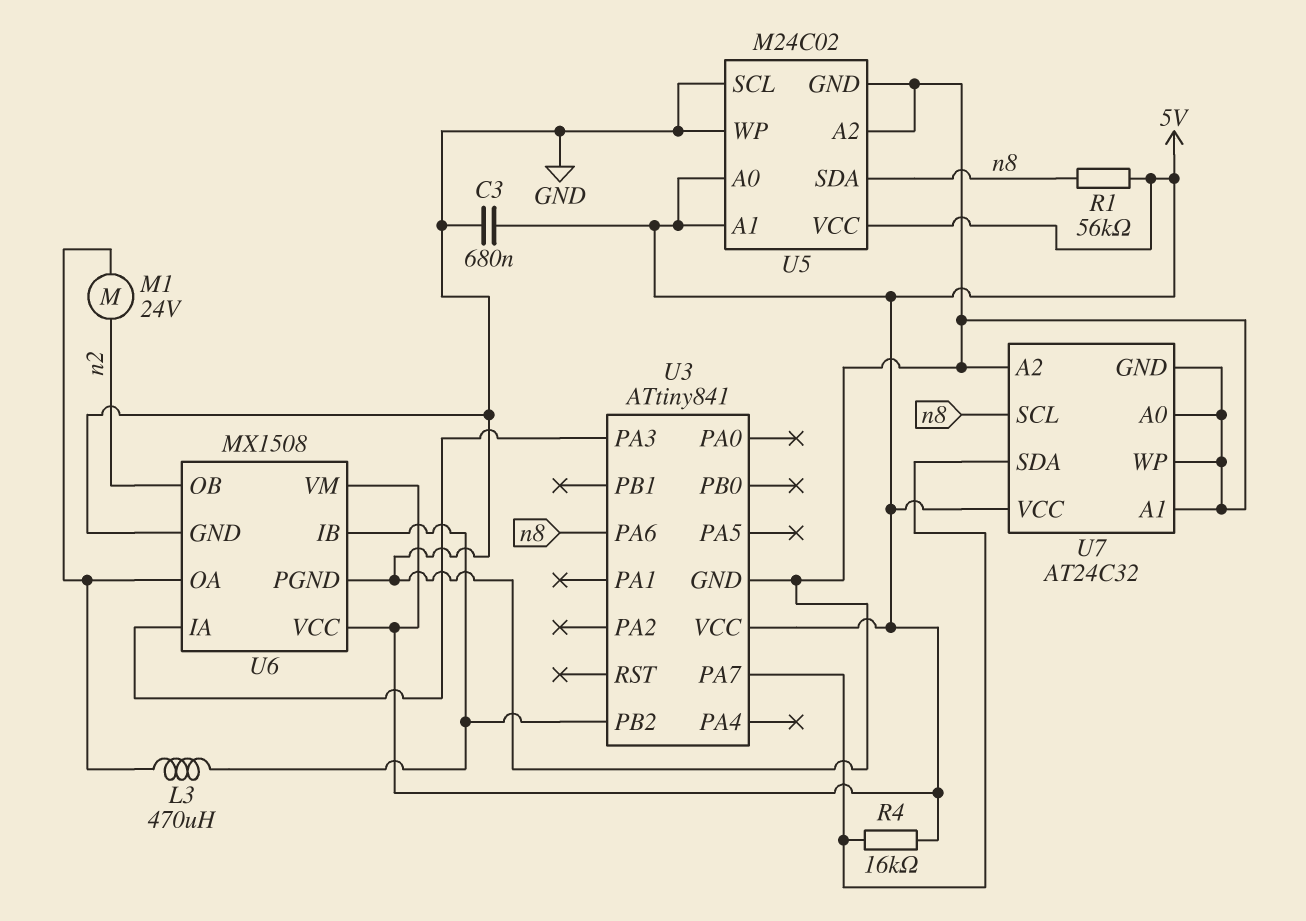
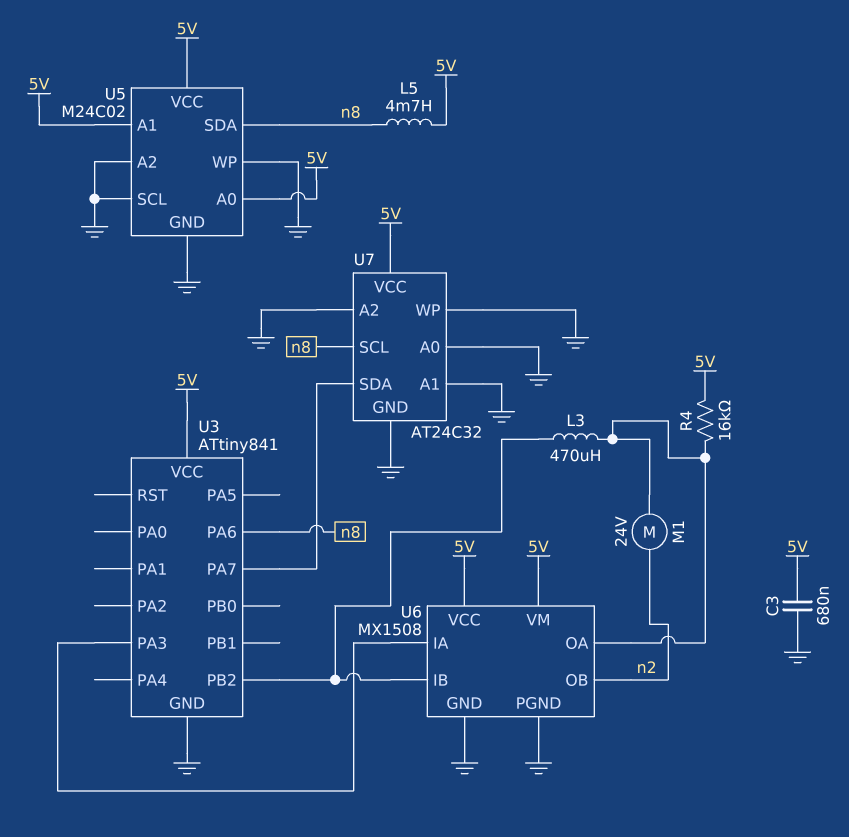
L5: none -> 4.7mH (5V, n8)
R1: 56k (5V, n8) -> none
R4: 16k (5V, U3/PA7) -> 16k (5V, U6/OA)

